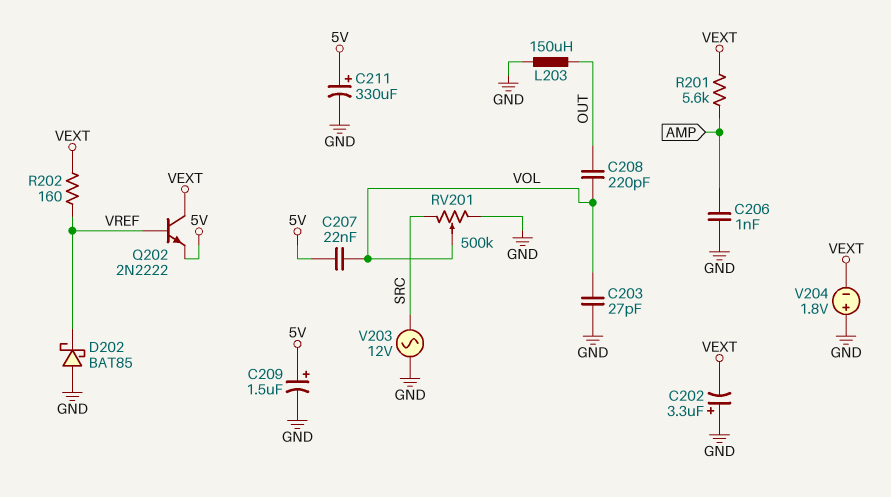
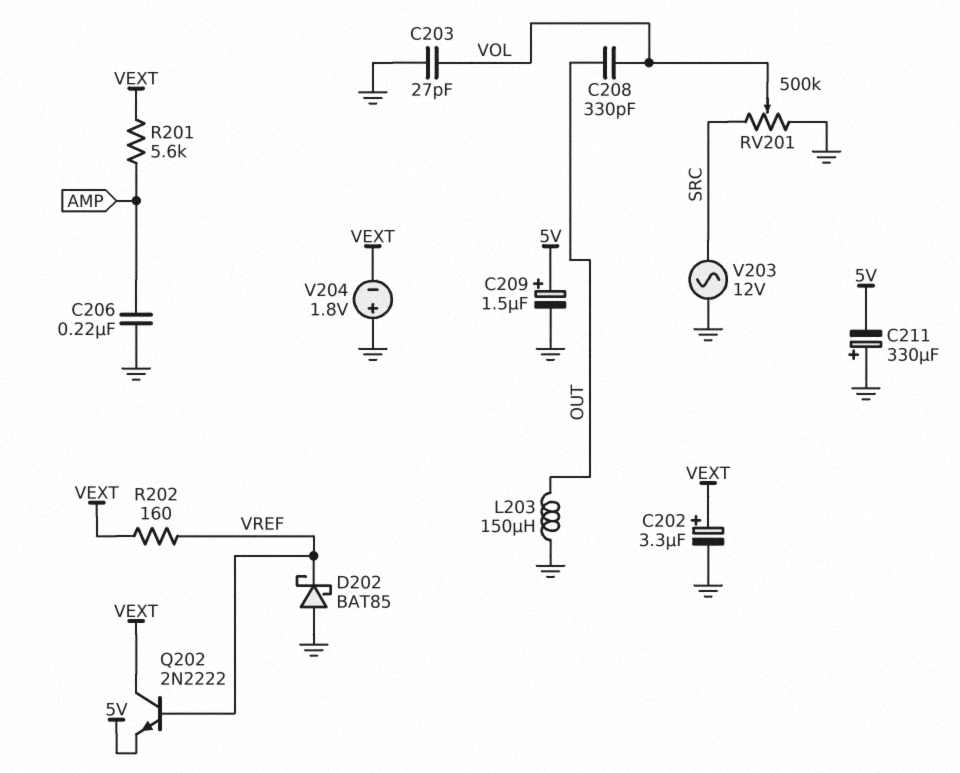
C202: 3.3uF (plus GND, minus VEXT) -> 3.3uF (plus VEXT, minus GND)
C206: 1nF (AMP, GND) -> 220nF (AMP, GND)
C207: 22nF (5V, VOL) -> none
C208: 220pF (OUT, VOL) -> 330pF (OUT, VOL)
C211: 330uF (plus 5V, minus GND) -> 330uF (plus GND, minus 5V)

